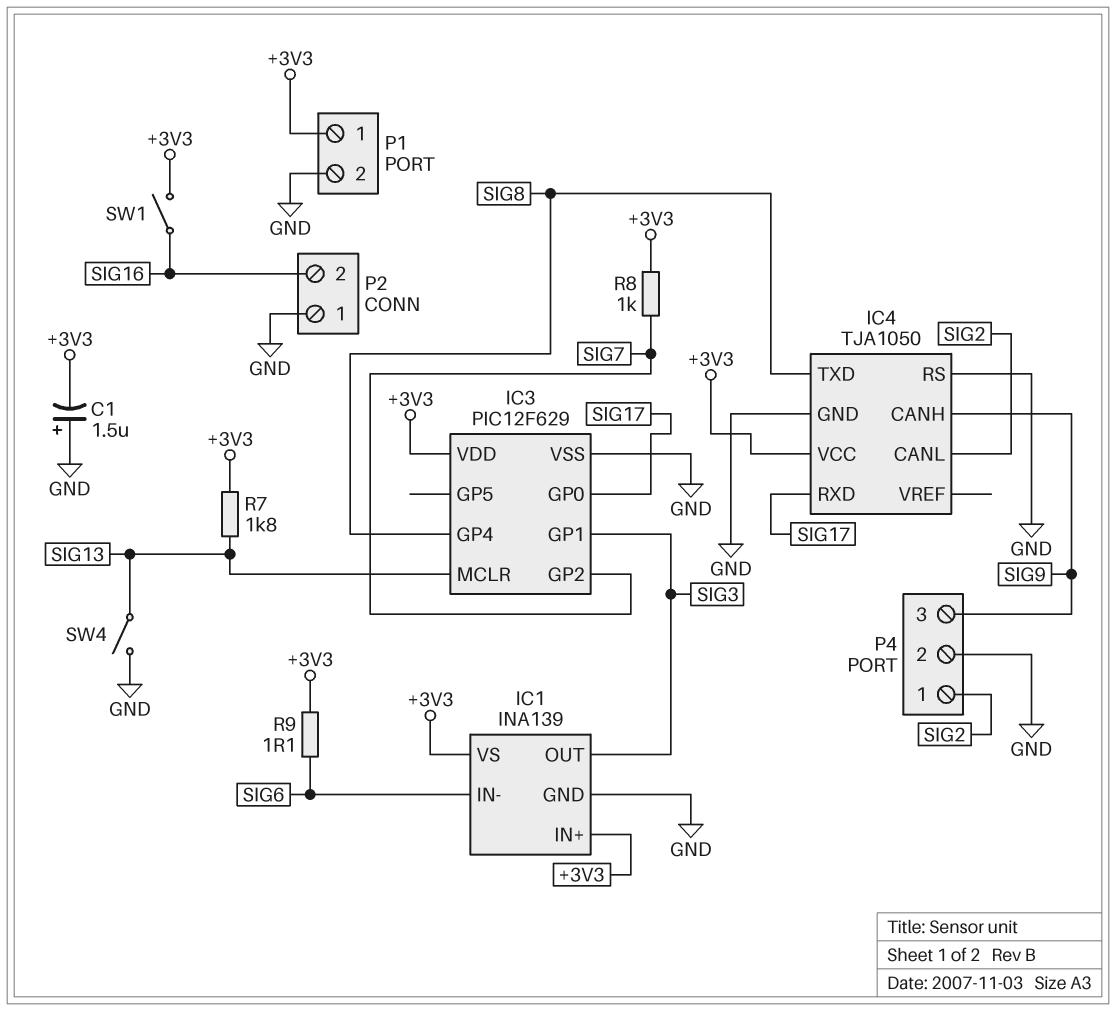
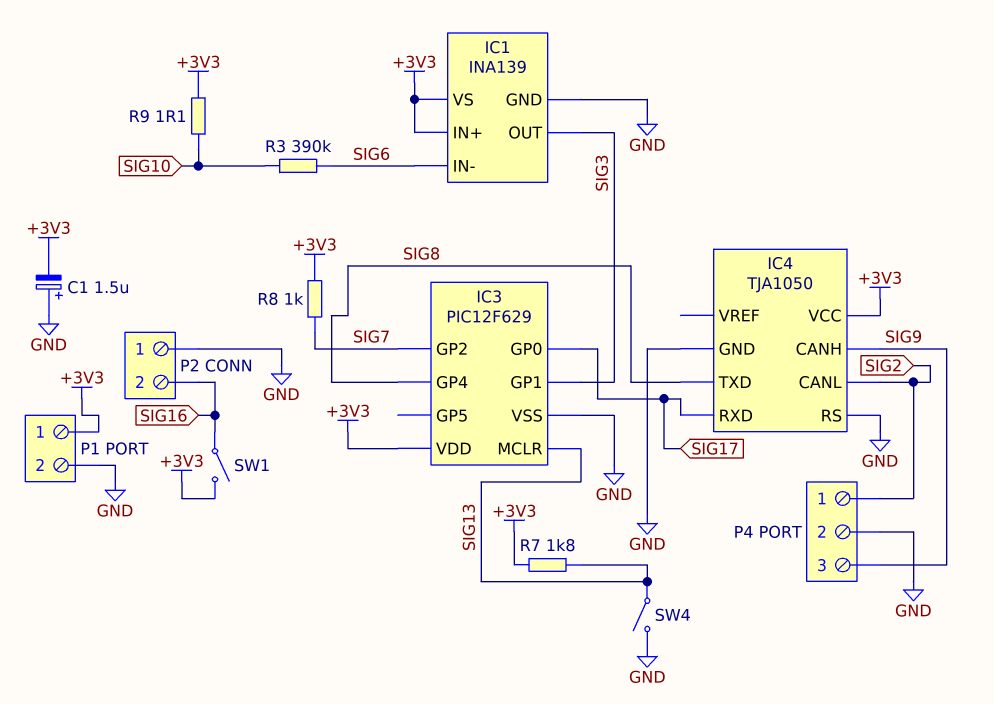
R3: none -> 390k (SIG6, SIG10)
R9: 1.1 (+3V3, SIG6) -> 1.1 (+3V3, SIG10)

